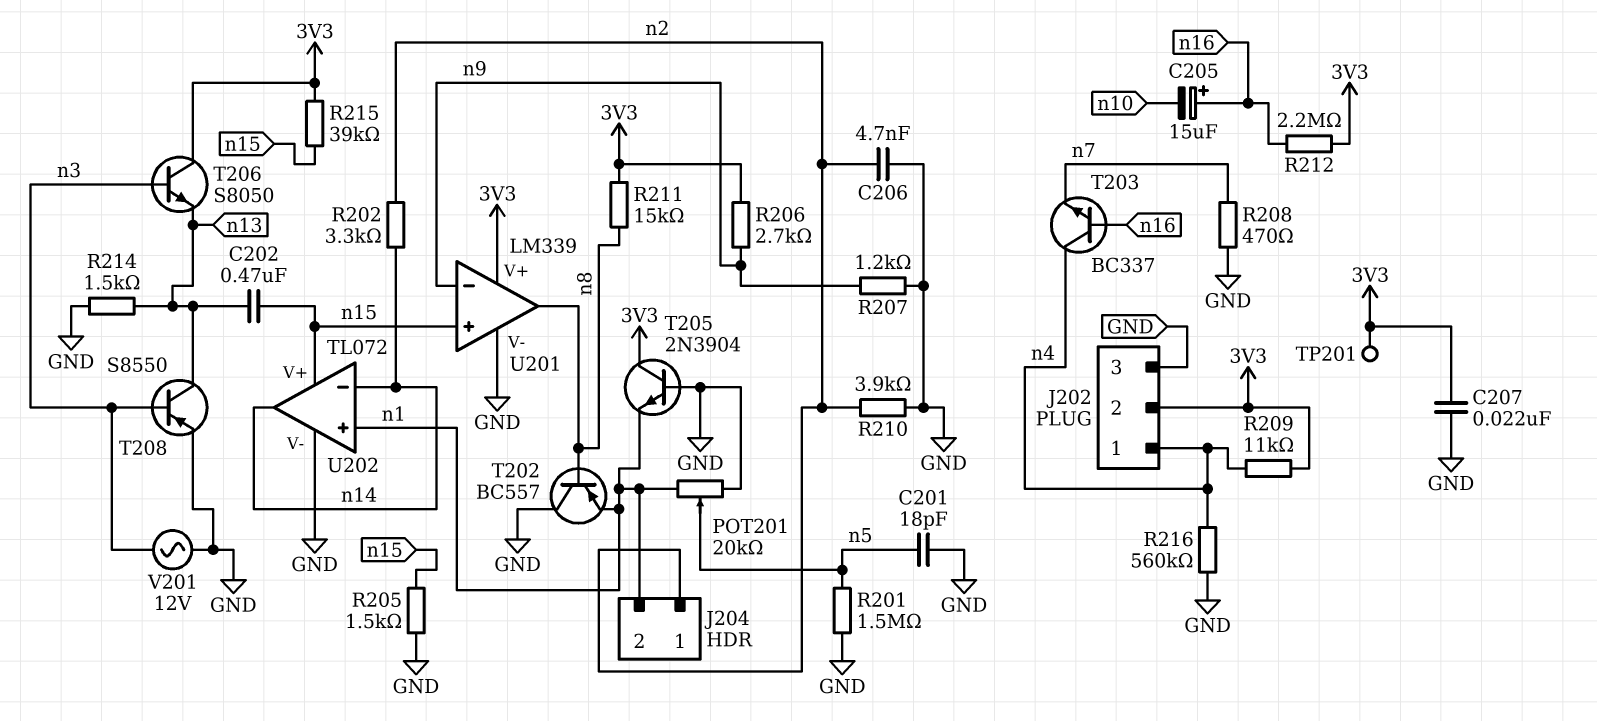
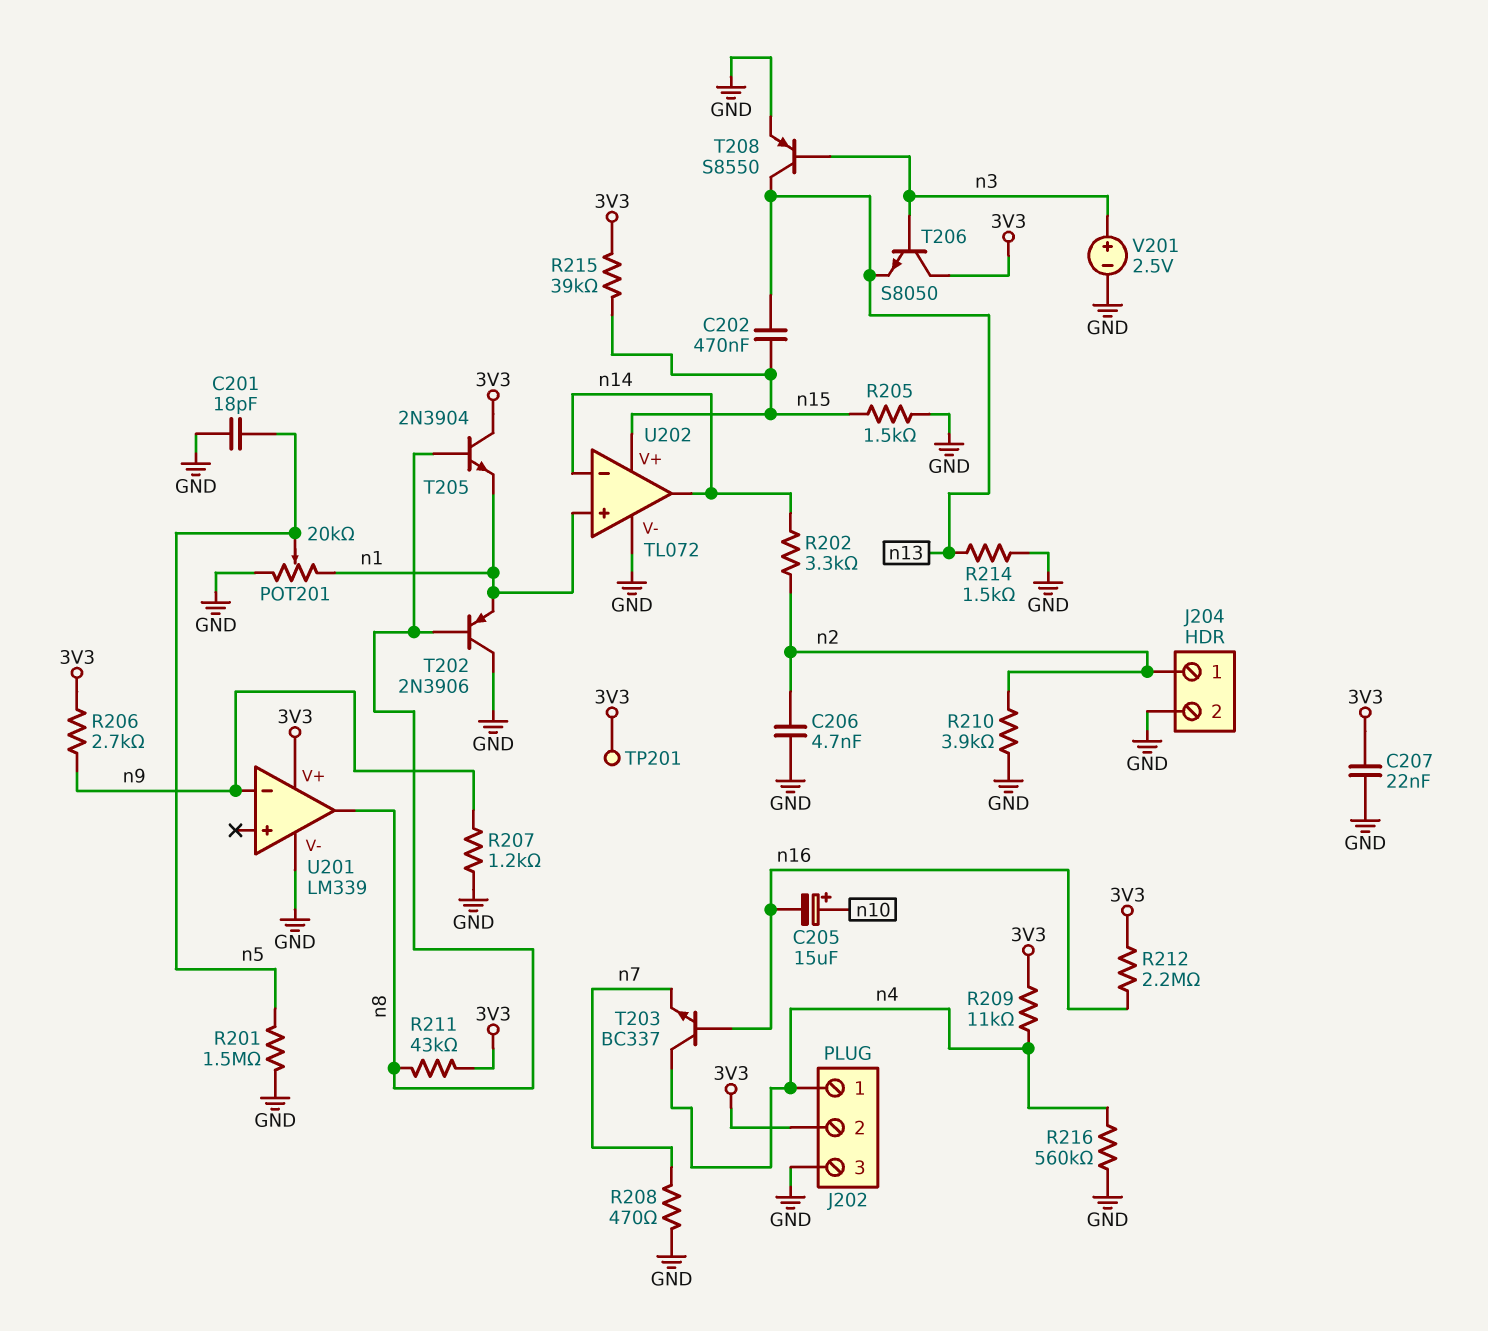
C205: 15uF (plus n16, minus n10) -> 15uF (plus n10, minus n16)
J204 pin 2: n1 -> GND
R211: 15k (3V3, n8) -> 43k (3V3, n8)
T202: PNP BC557 (B n8, C GND, E n1) -> PNP 2N3906 (B n8, C GND, E n1)
T205: NPN 2N3904 (B GND, C 3V3, E n1) -> NPN 2N3904 (B n8, C 3V3, E n1)
U201 pin in+: n15 -> none
V201: AC 12V (GND, n3) -> 2.5V (plus n3, minus GND)

